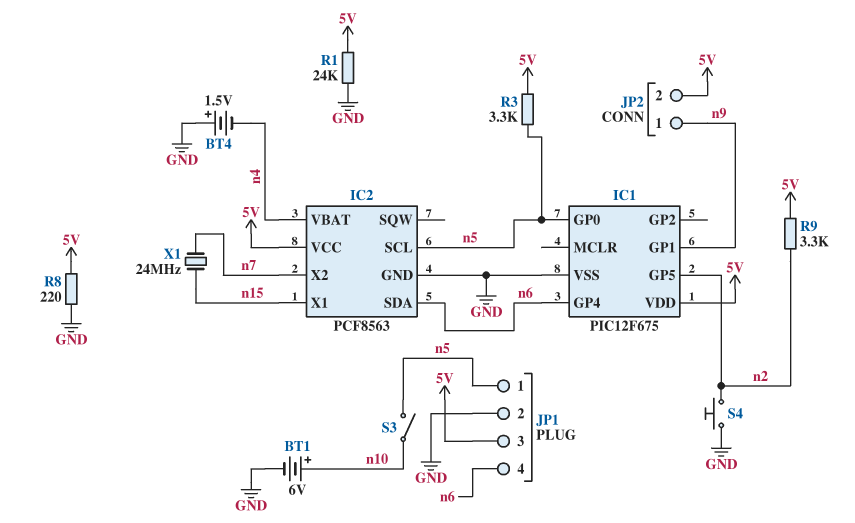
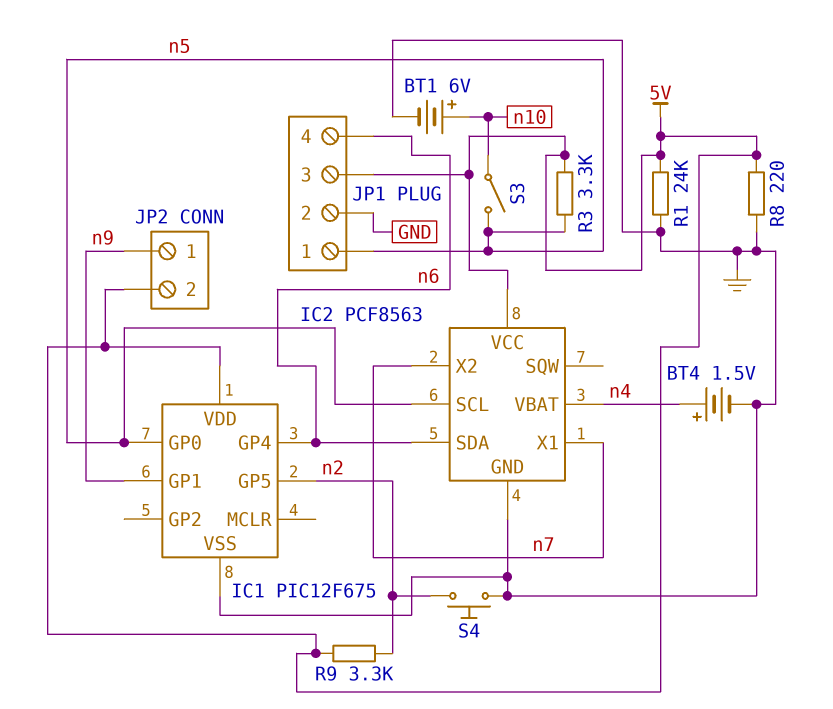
BT4: 1.5V (plus GND, minus n4) -> 1.5V (plus n4, minus GND)
IC2 pin X1: n15 -> n7
X1: 24MHz (n7, n15) -> none

